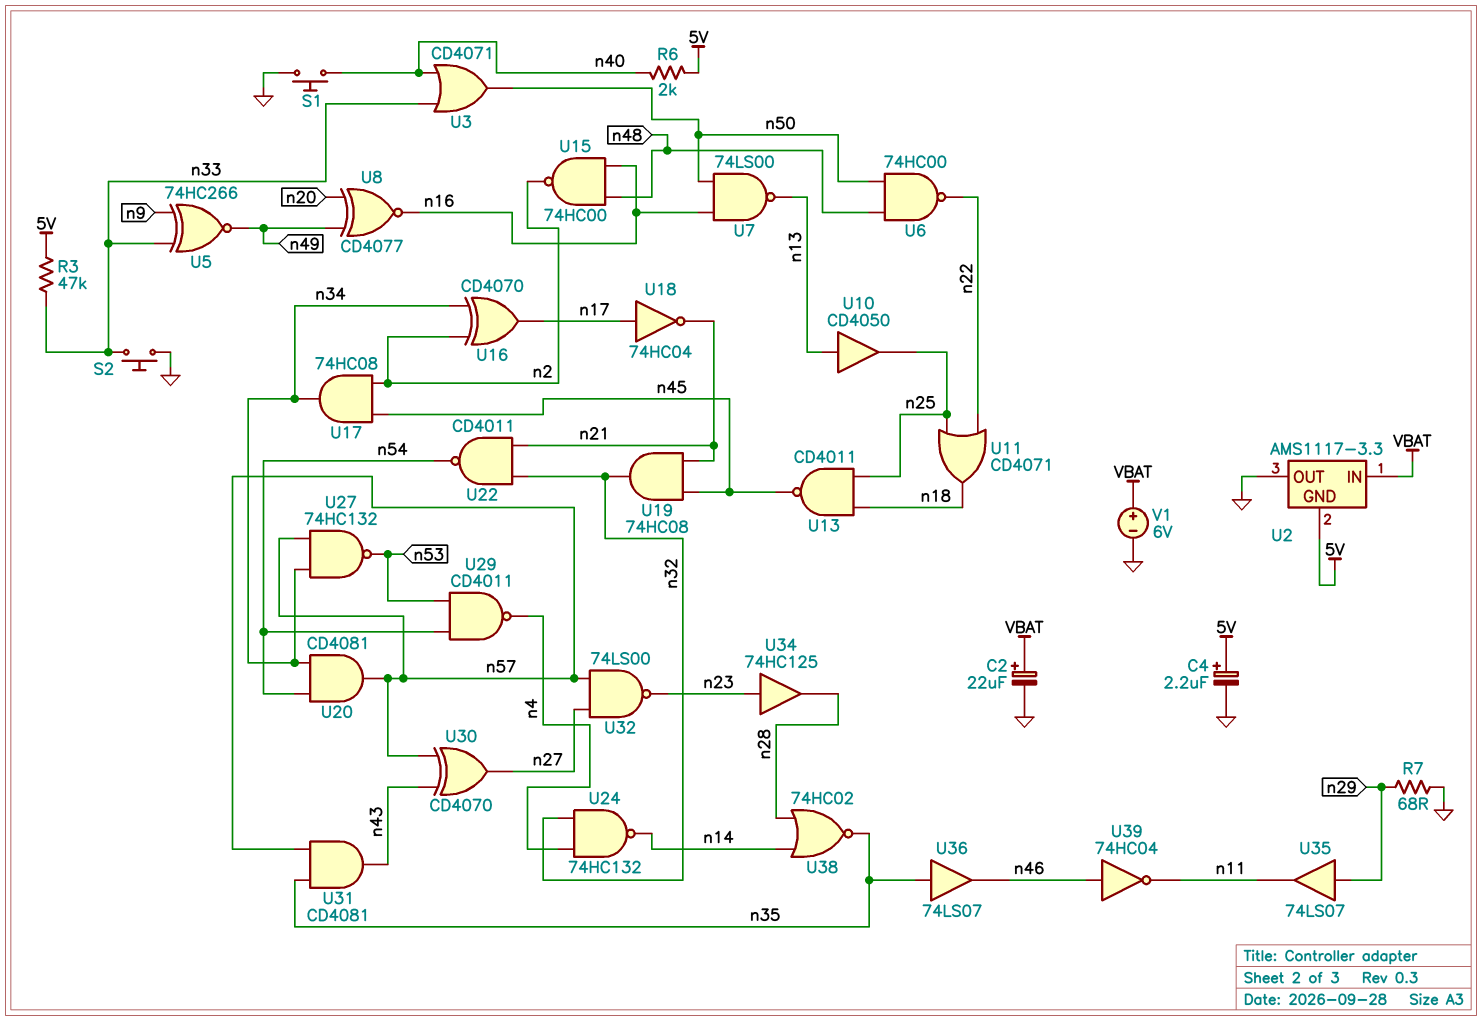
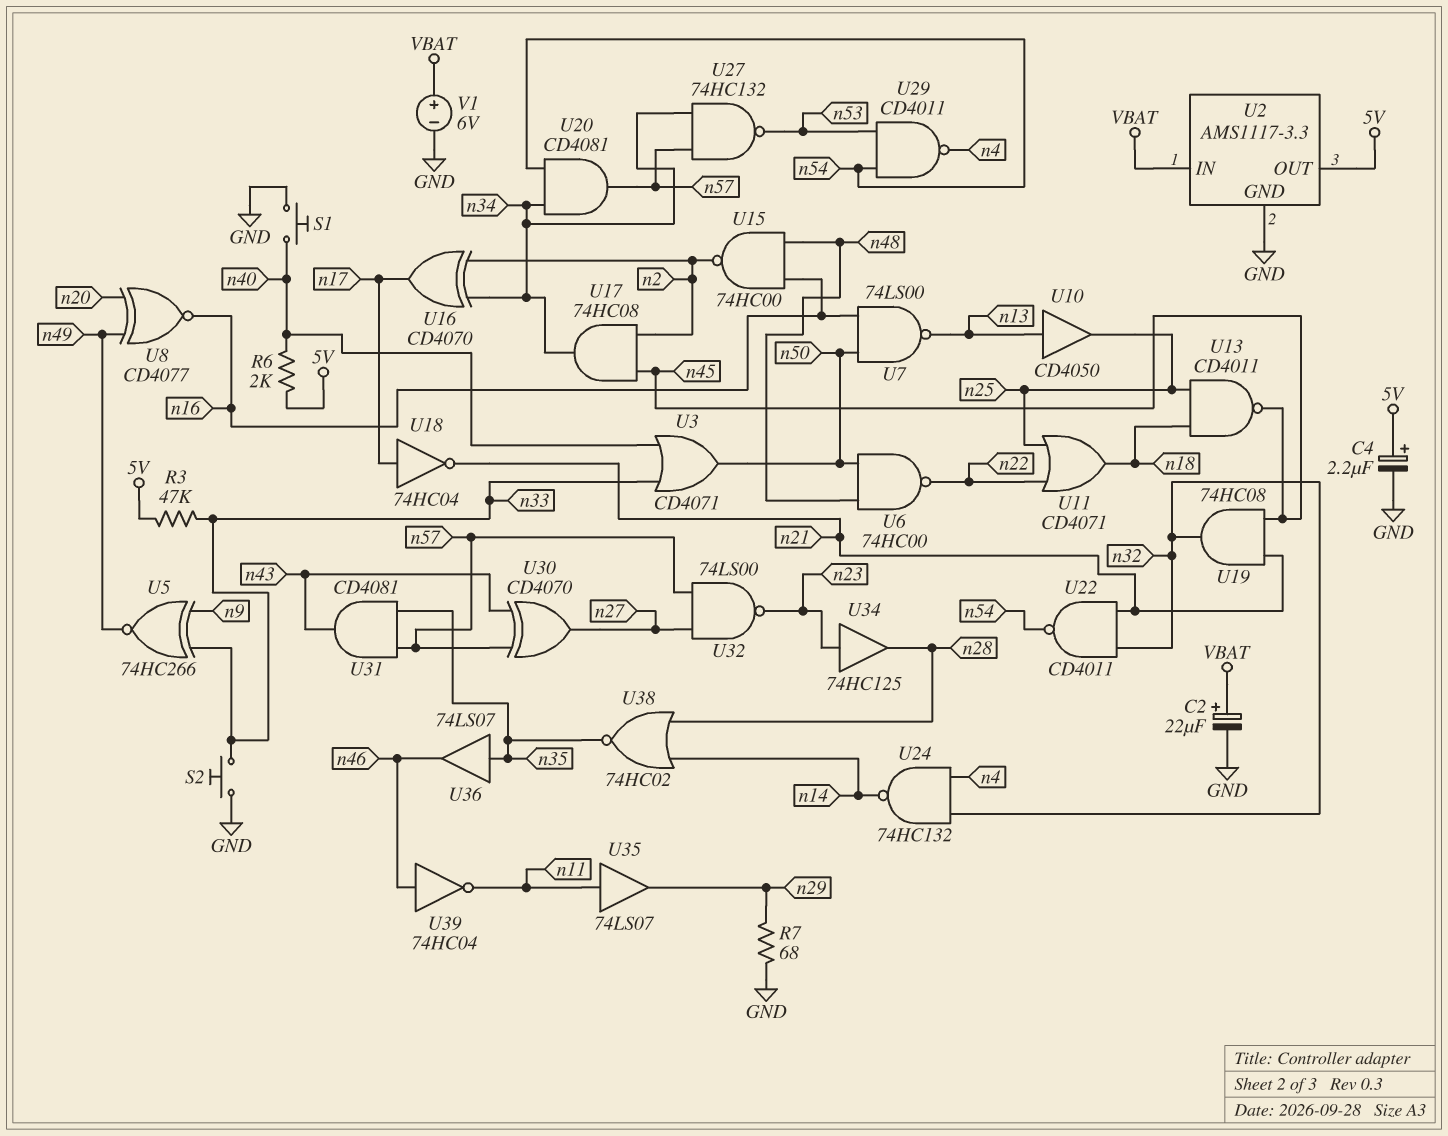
U2 pin GND: 5V -> GND
U2 pin OUT: GND -> 5V
U35: buffer 74LS07 (in n29, out n11) -> buffer 74LS07 (in n11, out n29)

